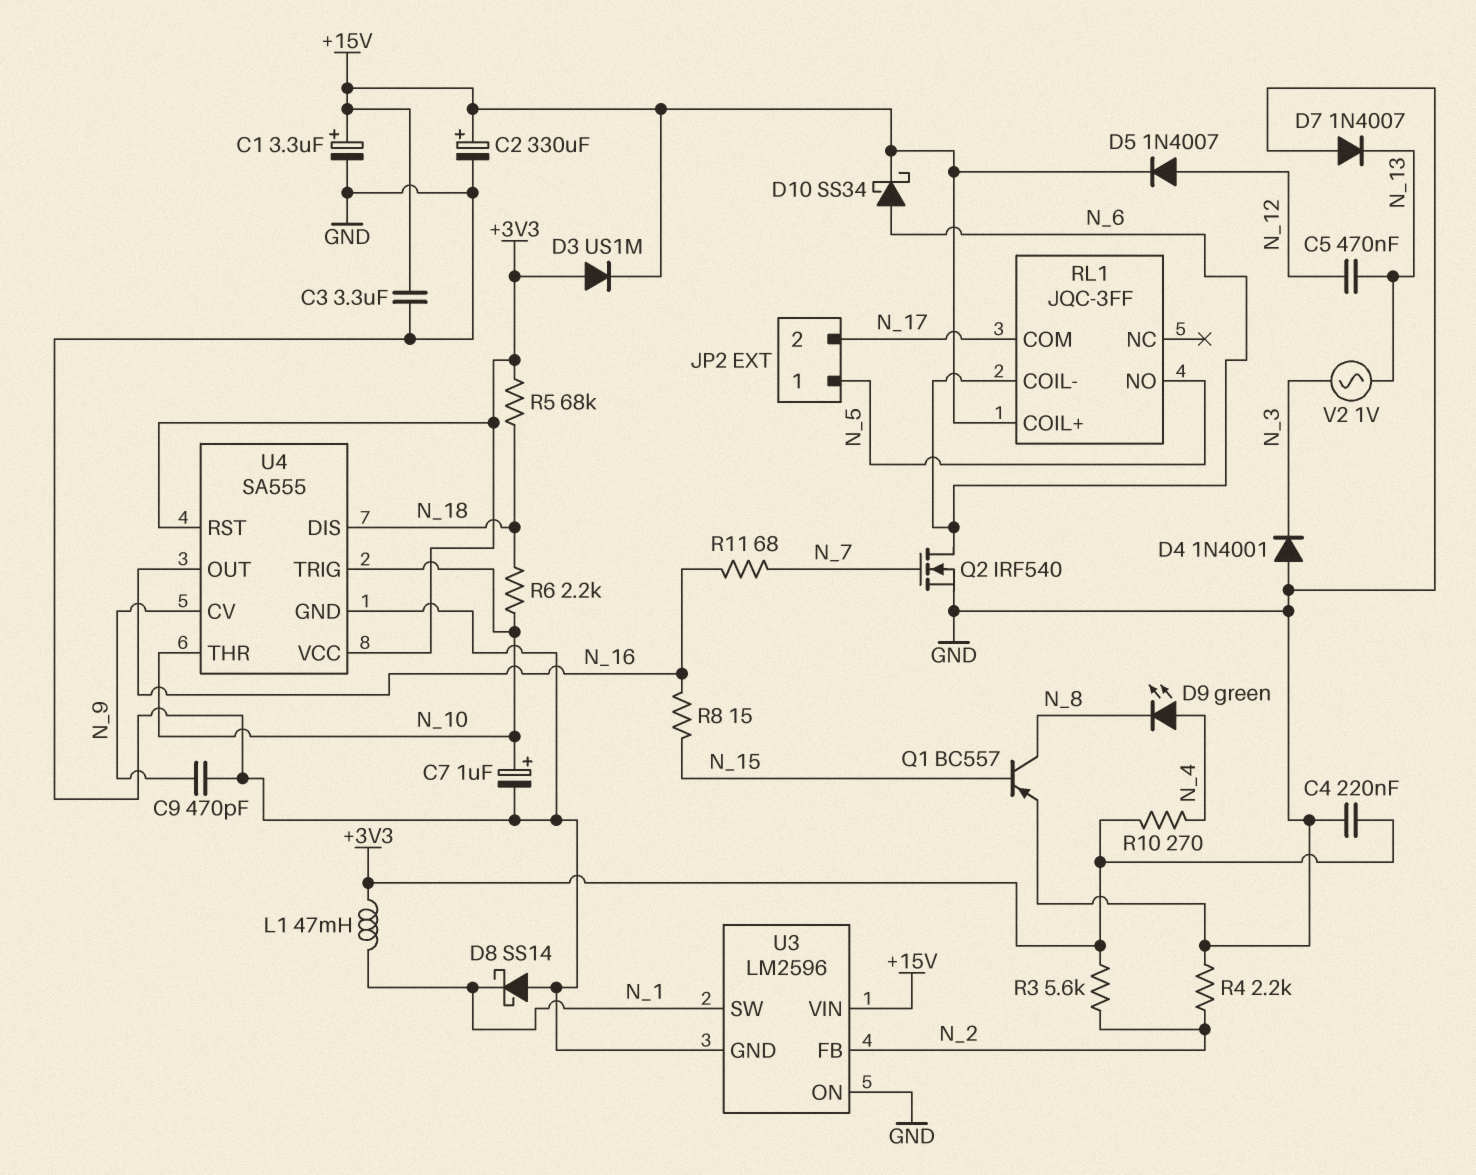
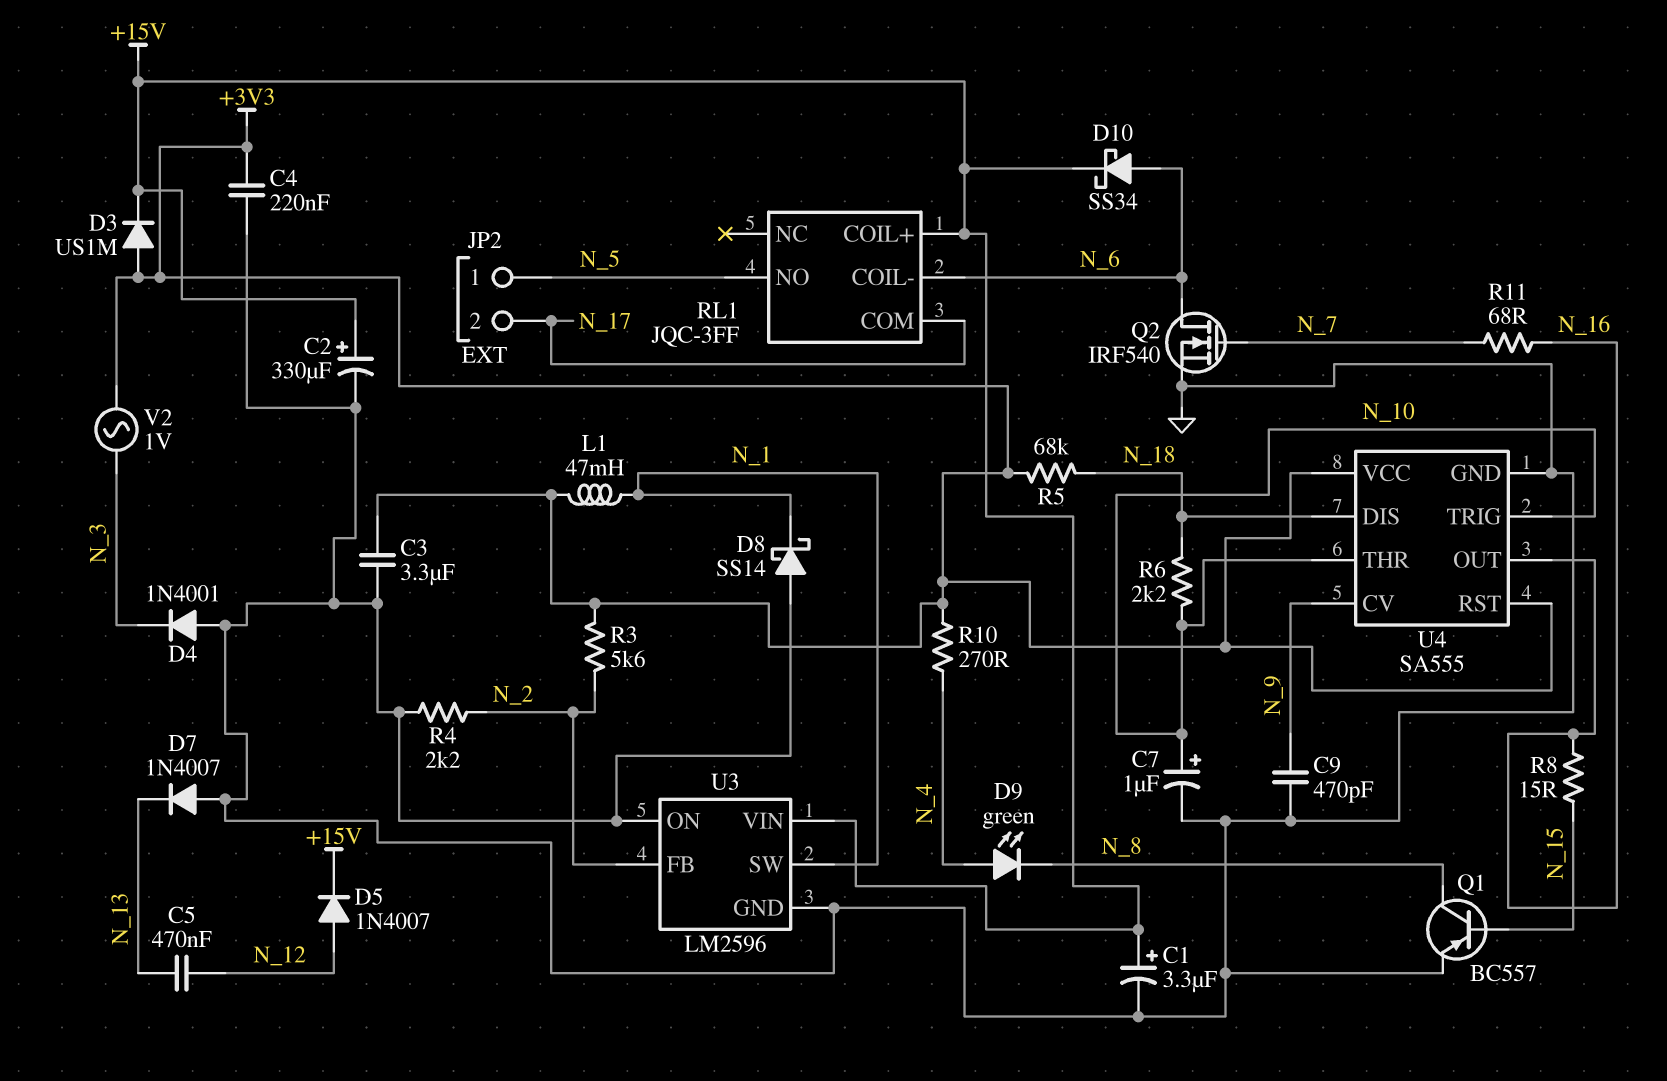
C3: 3.3uF (+15V, GND) -> 3.3uF (+3V3, GND)
V2: AC 1V (N_3, N_13) -> AC 1V (+3V3, N_3)

